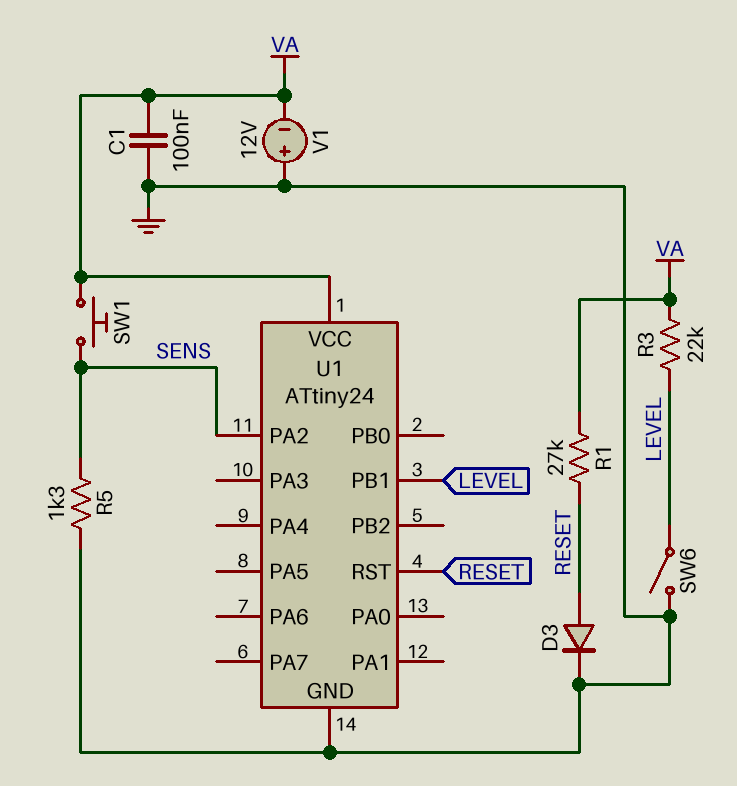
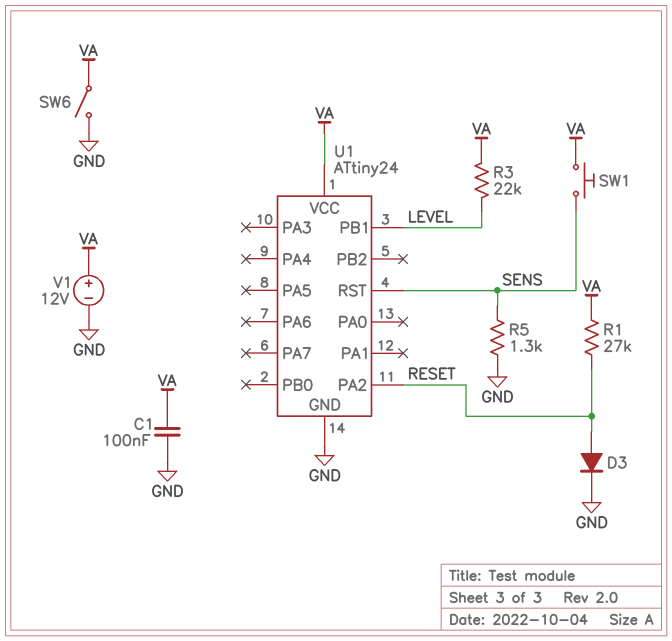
SW6: switch (GND, LEVEL) -> switch (GND, VA)
U1 pin PA2: SENS -> RESET
U1 pin RST: RESET -> SENS
V1: 12V (plus GND, minus VA) -> 12V (plus VA, minus GND)

